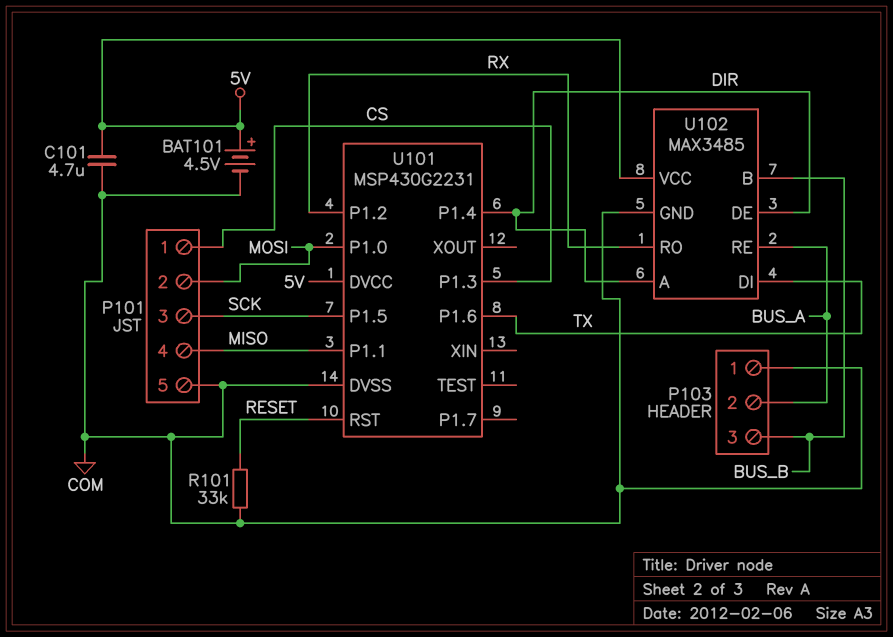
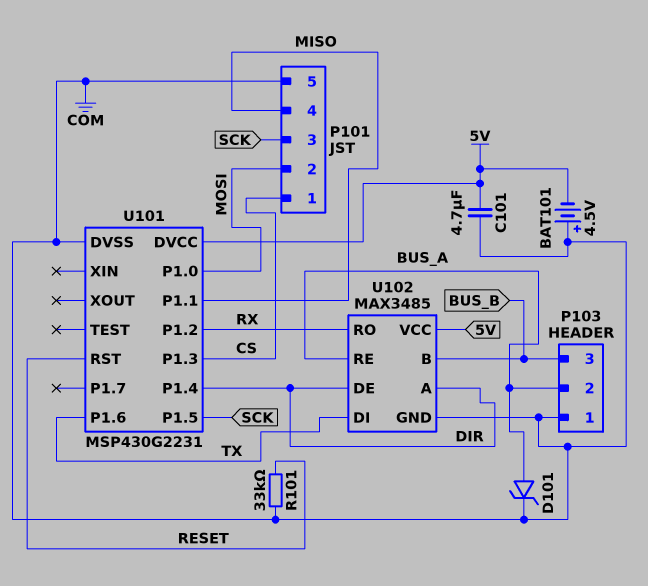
BAT101: 4.5V (plus 5V, minus COM) -> 4.5V (plus COM, minus 5V)
D101: none -> zener (A BUS_A, K COM)

